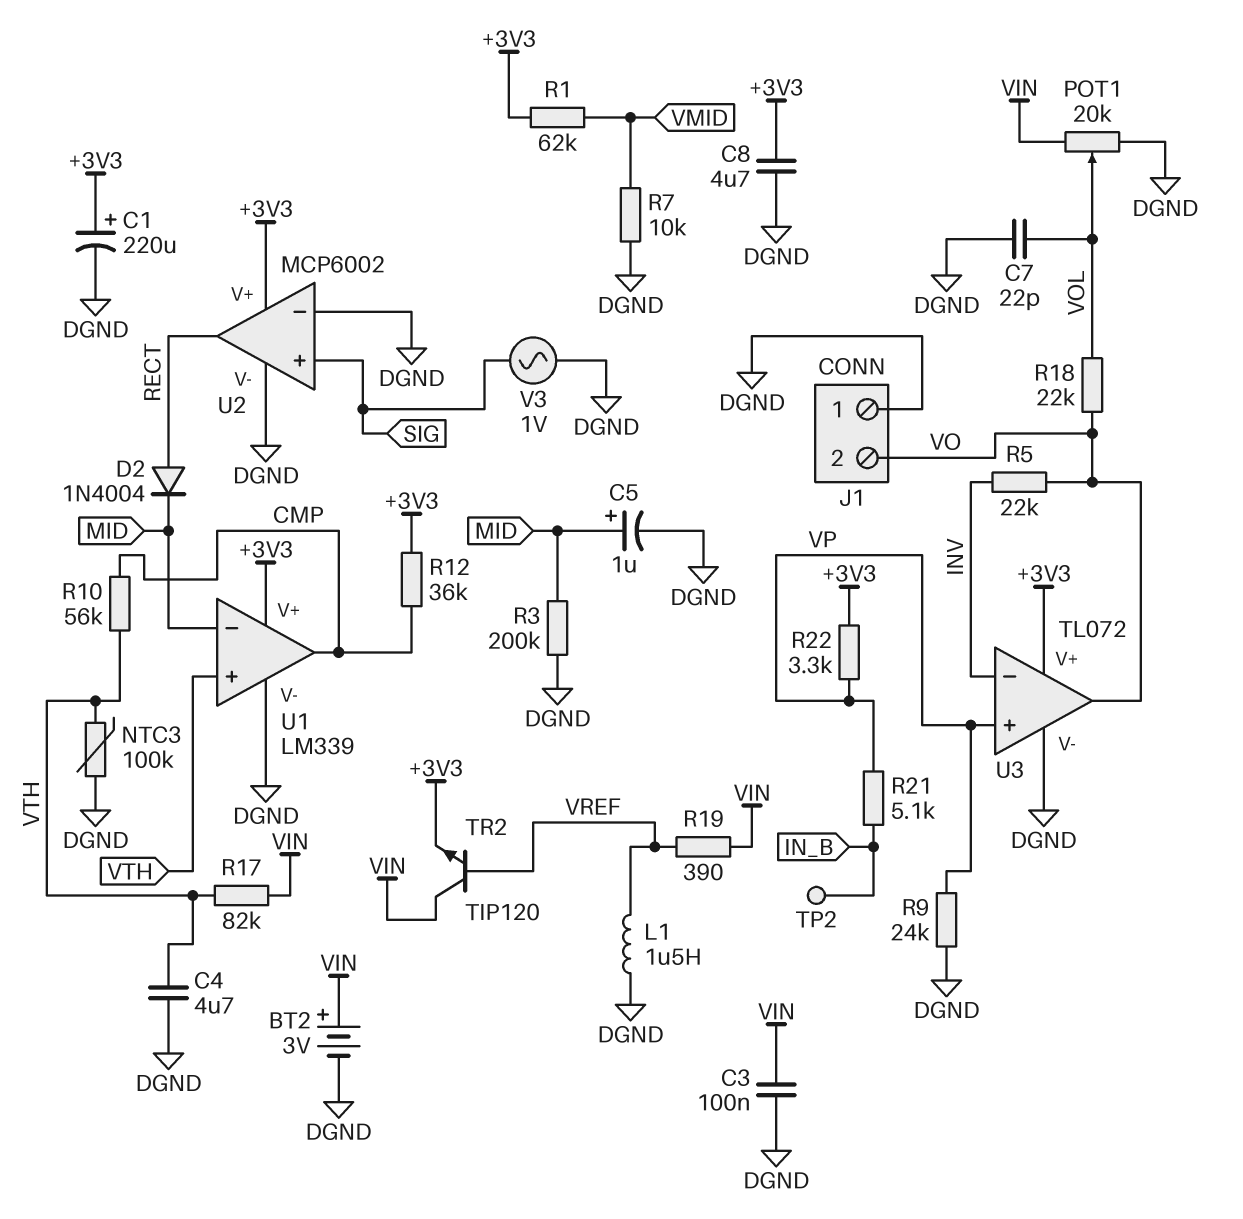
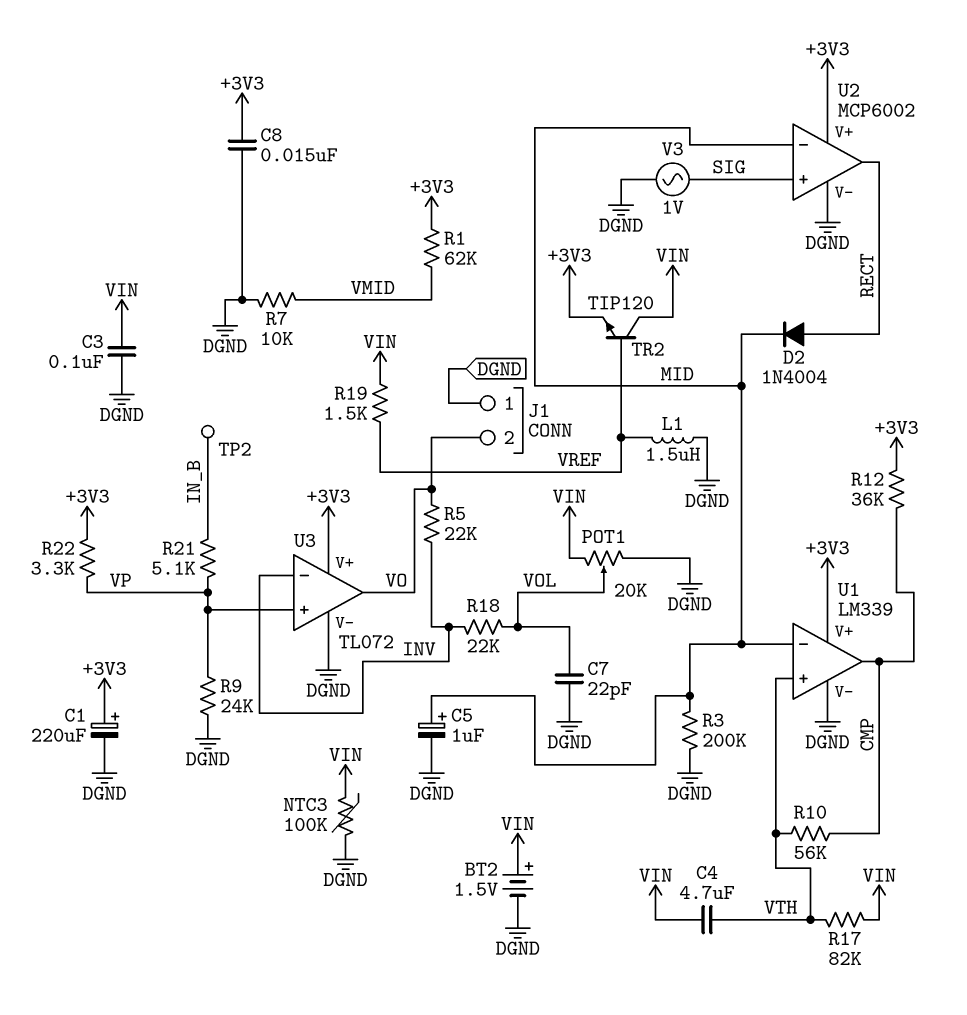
BT2: 3V (plus VIN, minus DGND) -> 1.5V (plus VIN, minus DGND)
C4: 4.7uF (DGND, VTH) -> 4.7uF (VIN, VTH)
C8: 4.7uF (+3V3, DGND) -> 15nF (+3V3, DGND)
NTC3: 100k (DGND, VTH) -> 100k (DGND, VIN)
R18: 22k (VO, VOL) -> 22k (INV, VOL)
R19: 390 (VIN, VREF) -> 1.5k (VIN, VREF)
U2 pin in-: DGND -> MID

